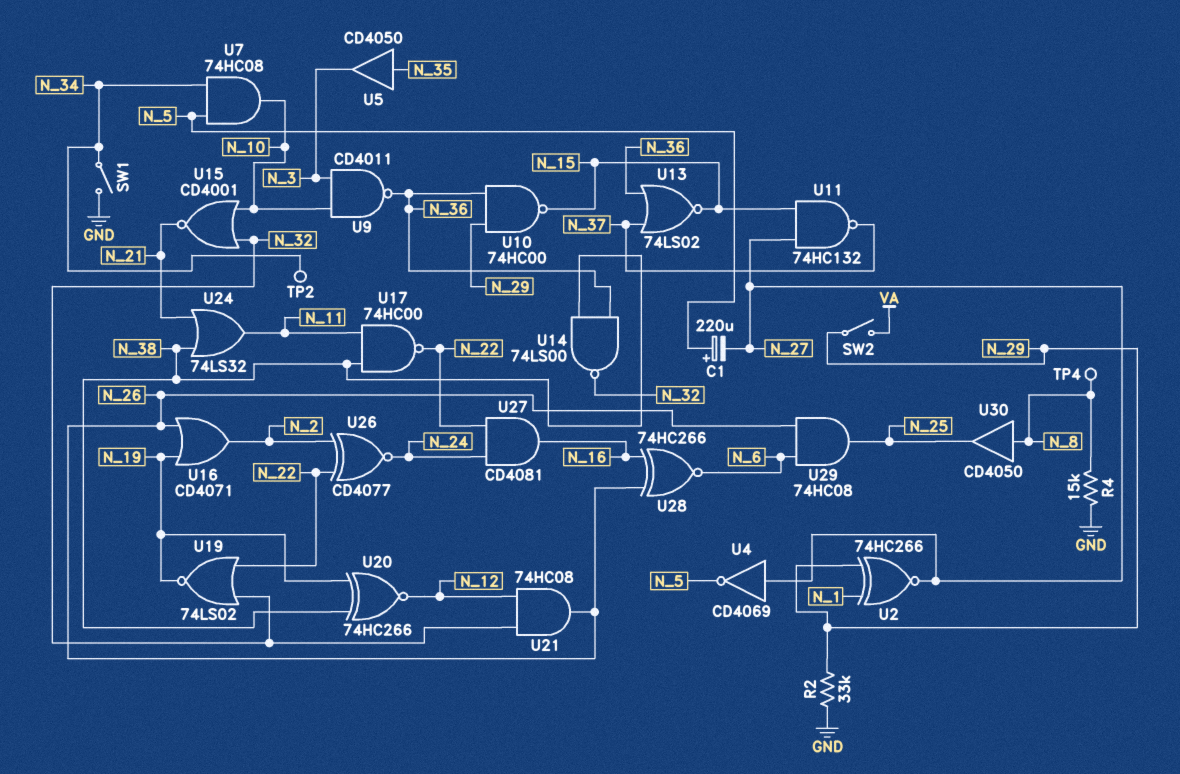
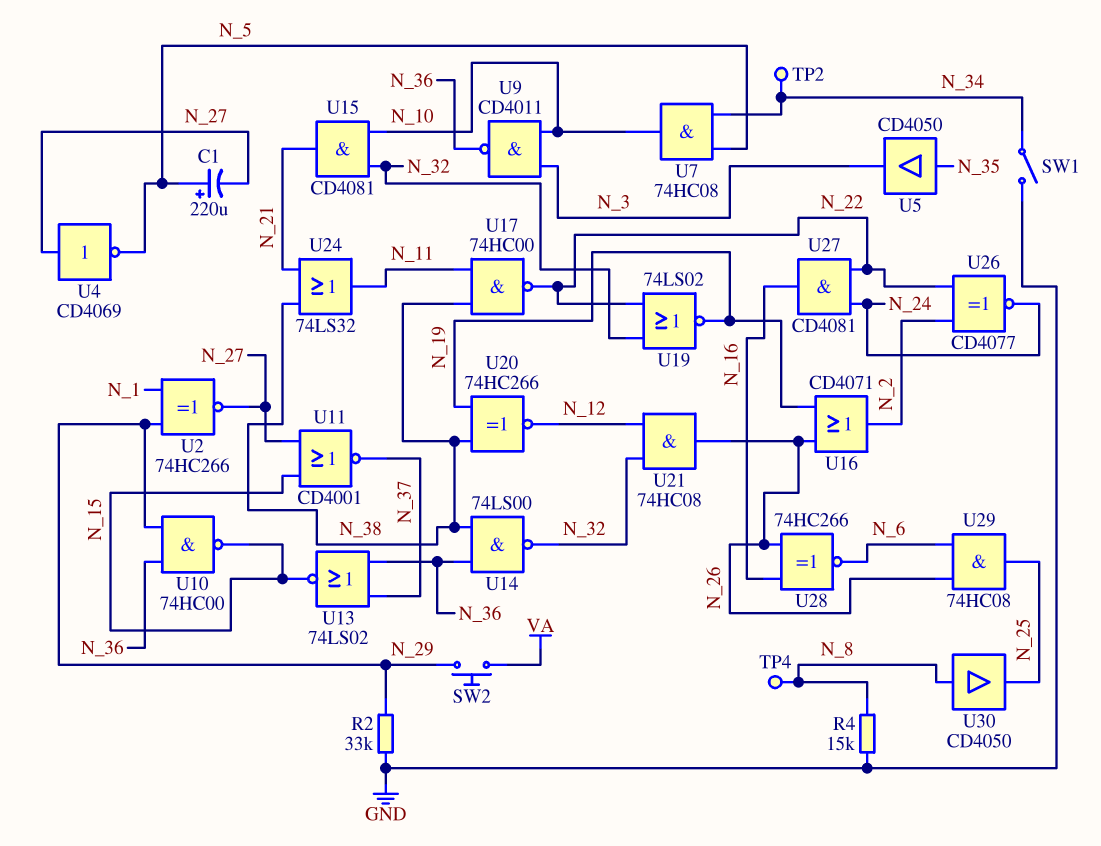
SW2: switch (N_29, VA) -> button (N_29, VA)
U11: NAND 74HC132 (in N_15, in N_27, out N_37) -> NOR CD4001 (in N_15, in N_27, out N_37)
U15: NOR CD4001 (in N_10, in N_32, out N_21) -> AND CD4081 (in N_10, in N_32, out N_21)

